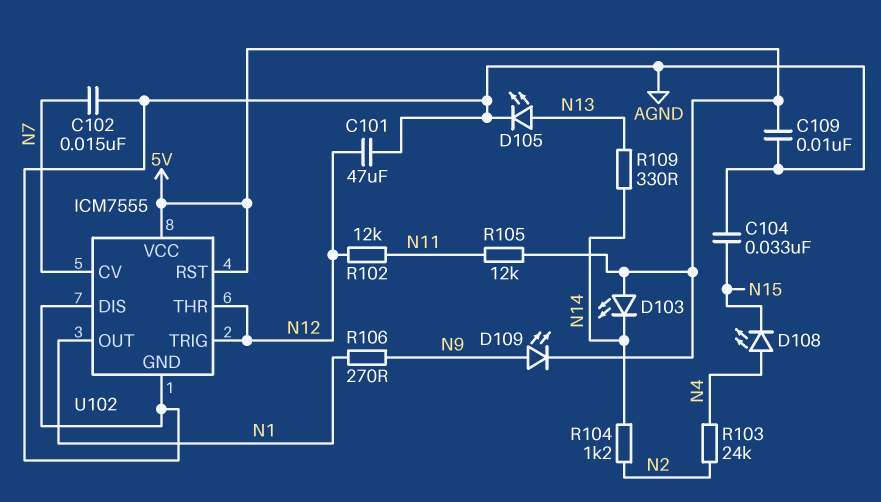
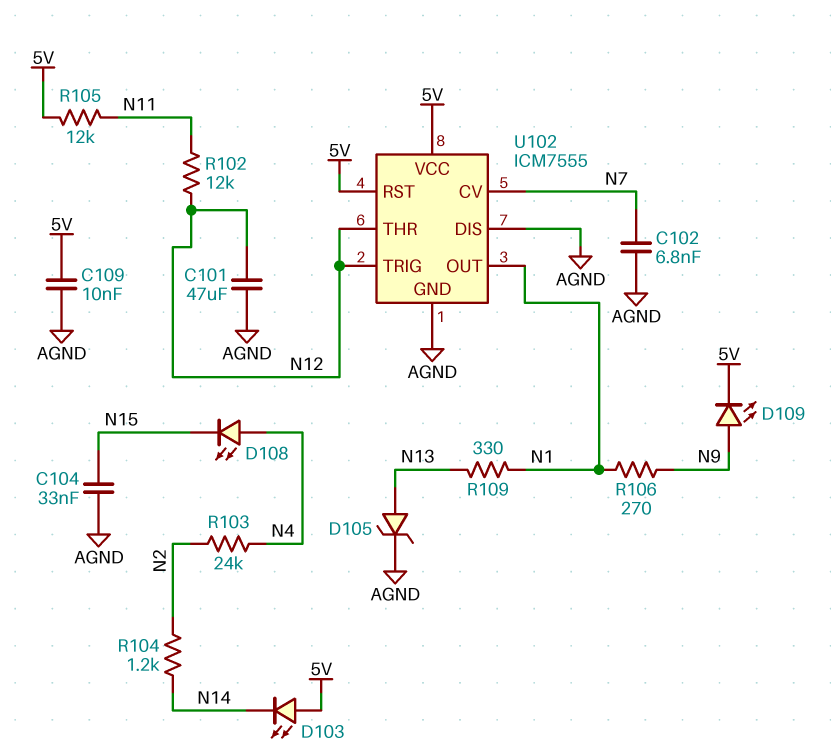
C102: 15nF (AGND, N7) -> 6.8nF (AGND, N7)
D105: LED (A N13, K AGND) -> zener (A N13, K AGND)
R109: 330 (N13, N14) -> 330 (N1, N13)

